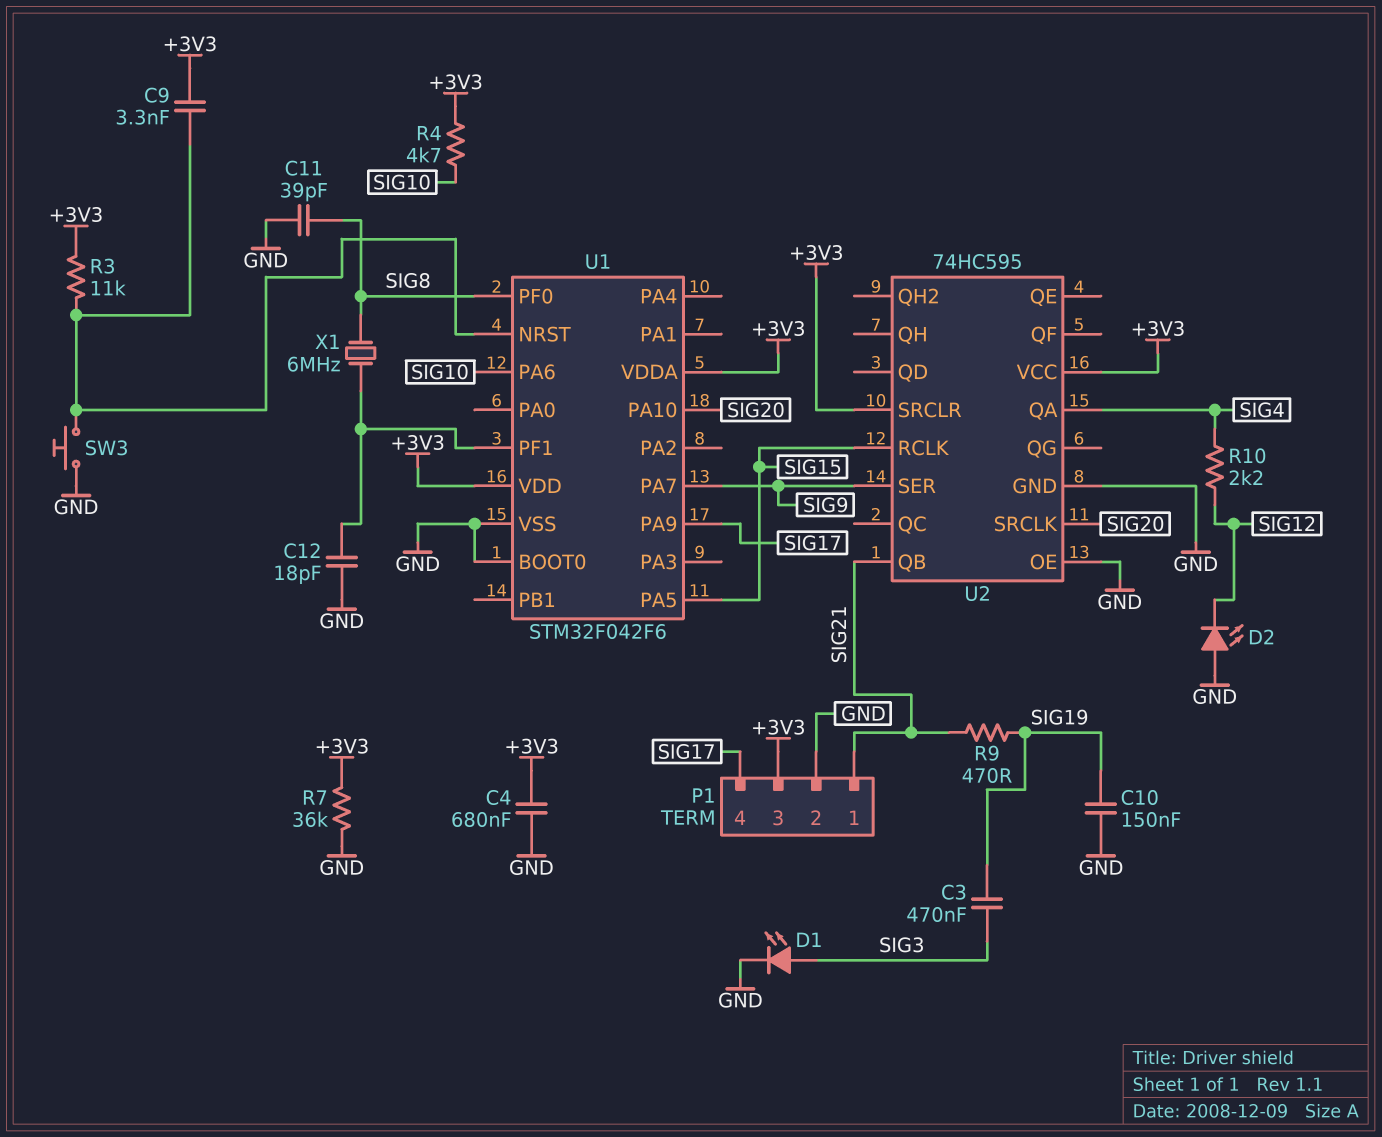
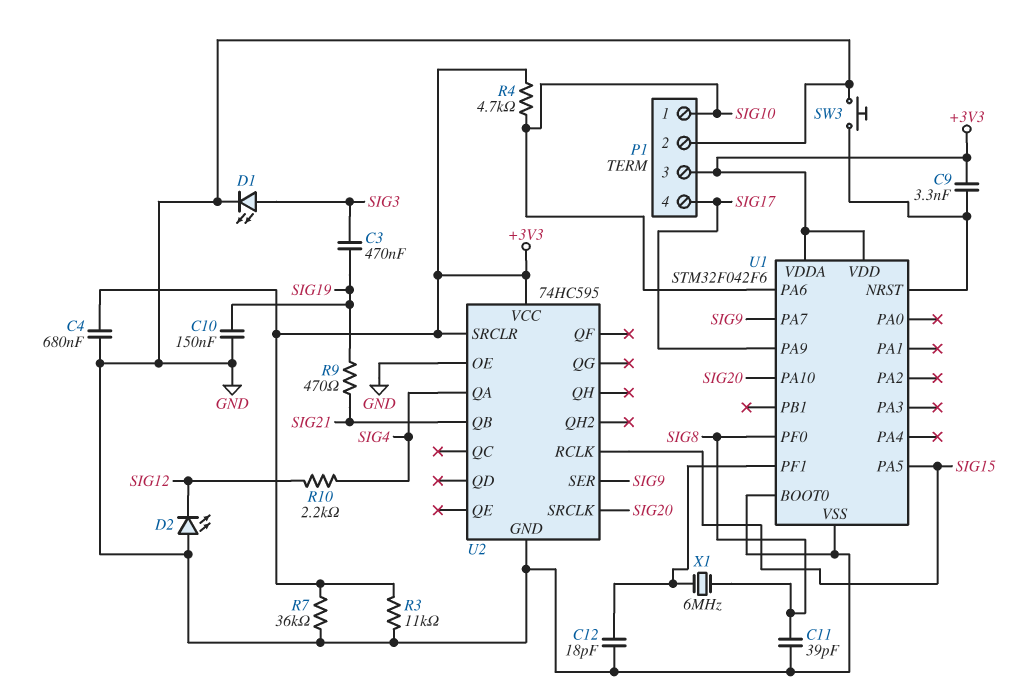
P1 pin 1: SIG21 -> SIG10
R3: 11k (+3V3, U1/NRST) -> 11k (+3V3, GND)

